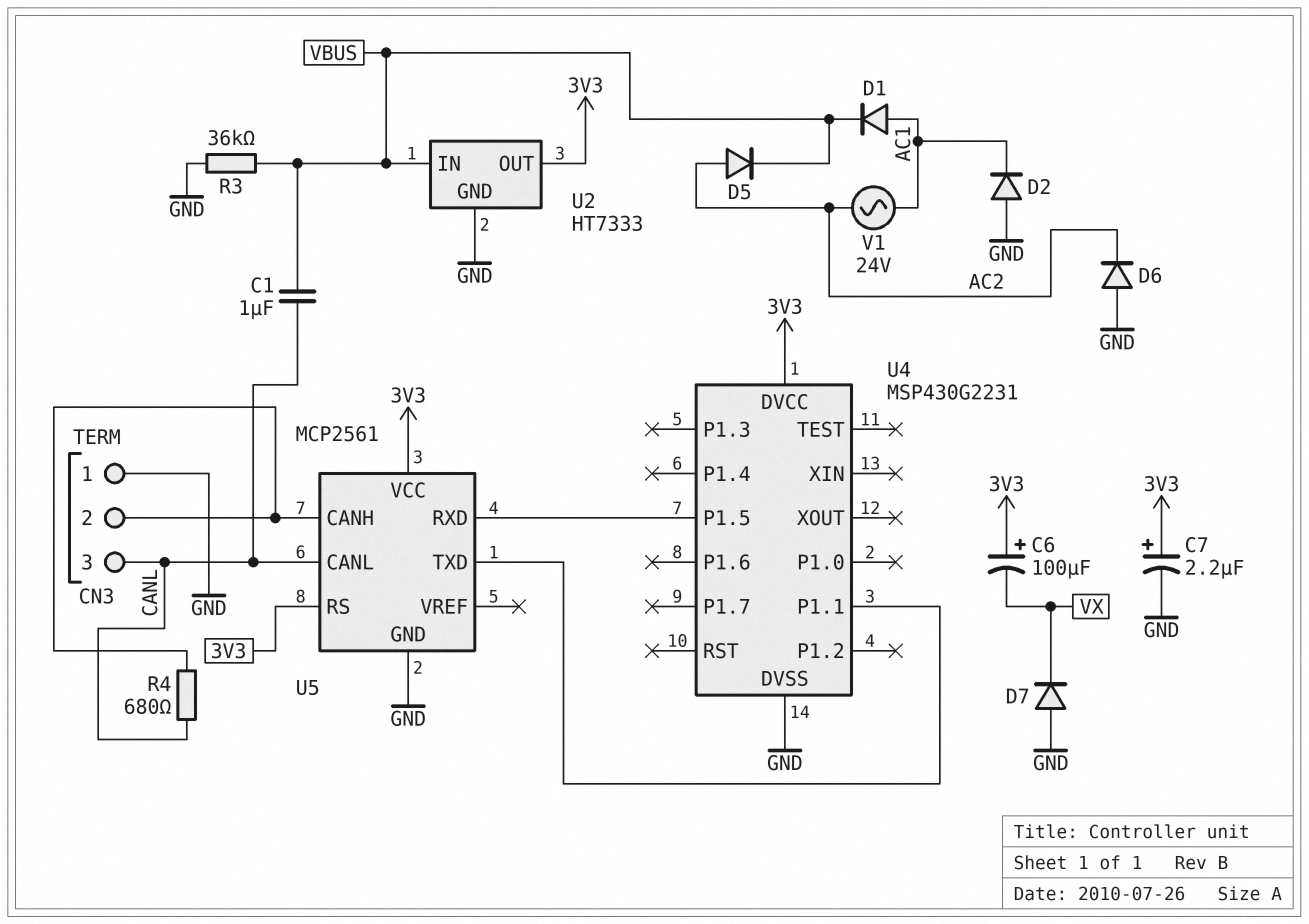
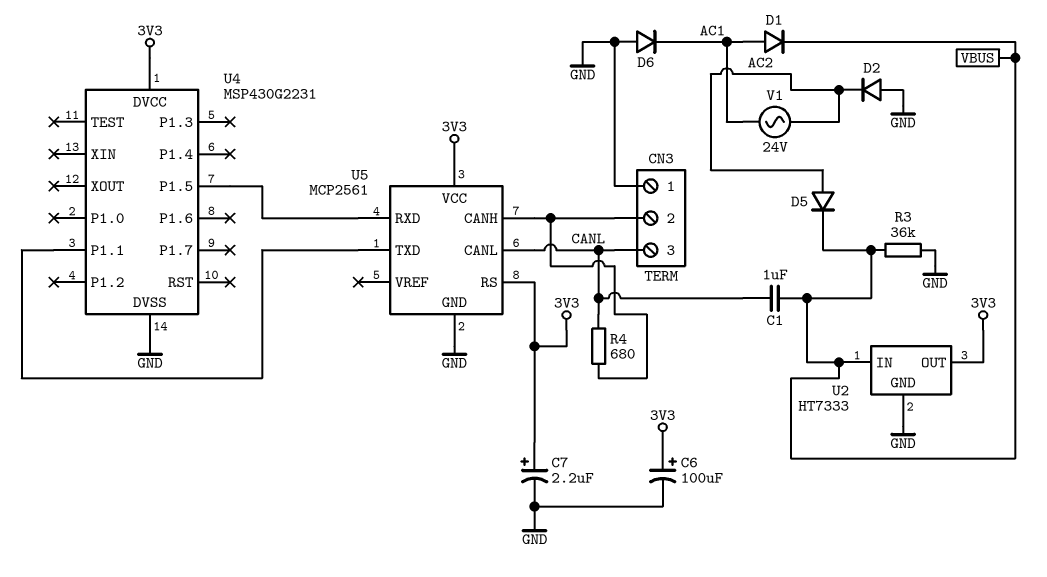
C6: 100uF (plus 3V3, minus VX) -> 100uF (plus 3V3, minus GND)
D2: diode (A GND, K AC1) -> diode (A GND, K AC2)
D6: diode (A GND, K AC2) -> diode (A GND, K AC1)
D7: diode (A GND, K VX) -> none

